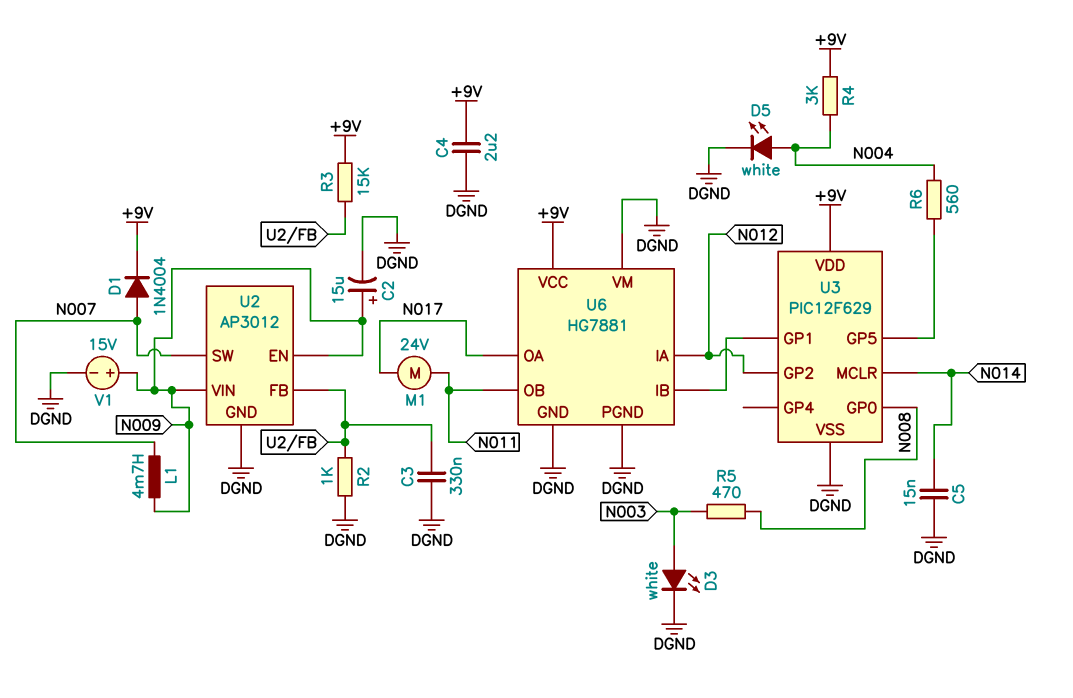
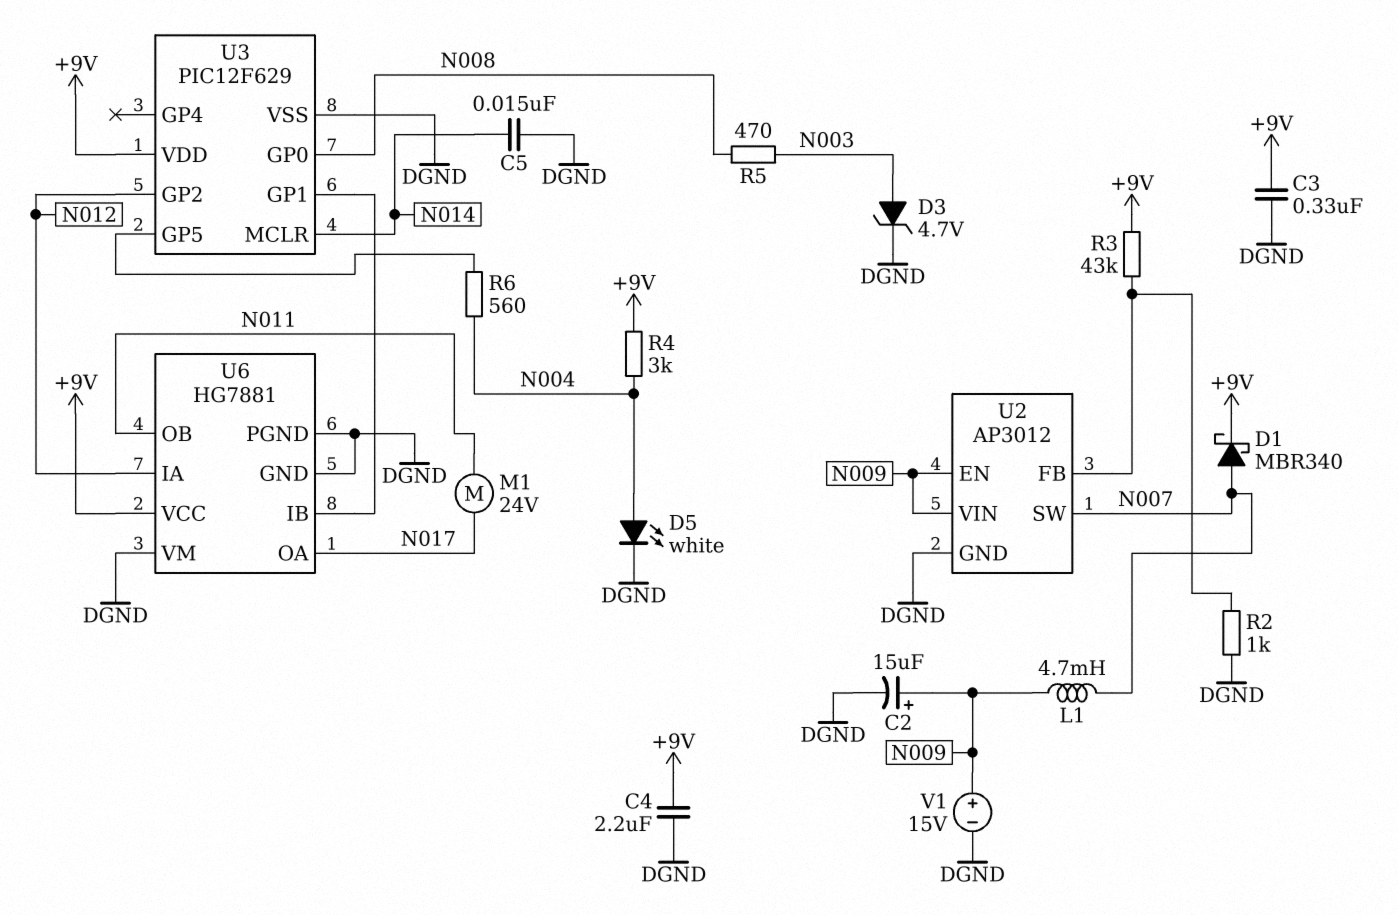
C3: 330nF (DGND, U2/FB) -> 330nF (+9V, DGND)
D1: diode 1N4004 (A N007, K +9V) -> schottky MBR340 (A N007, K +9V)
D3: LED white (A N003, K DGND) -> zener 4.7V (A N003, K DGND)
R3: 15k (+9V, U2/FB) -> 43k (+9V, U2/FB)

